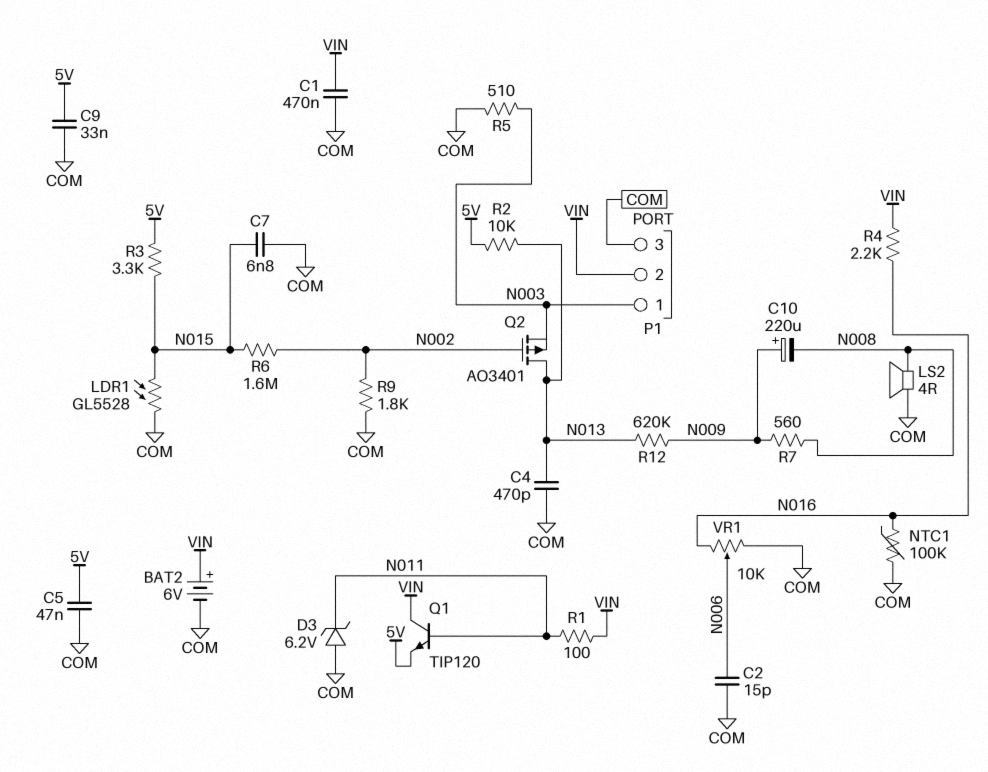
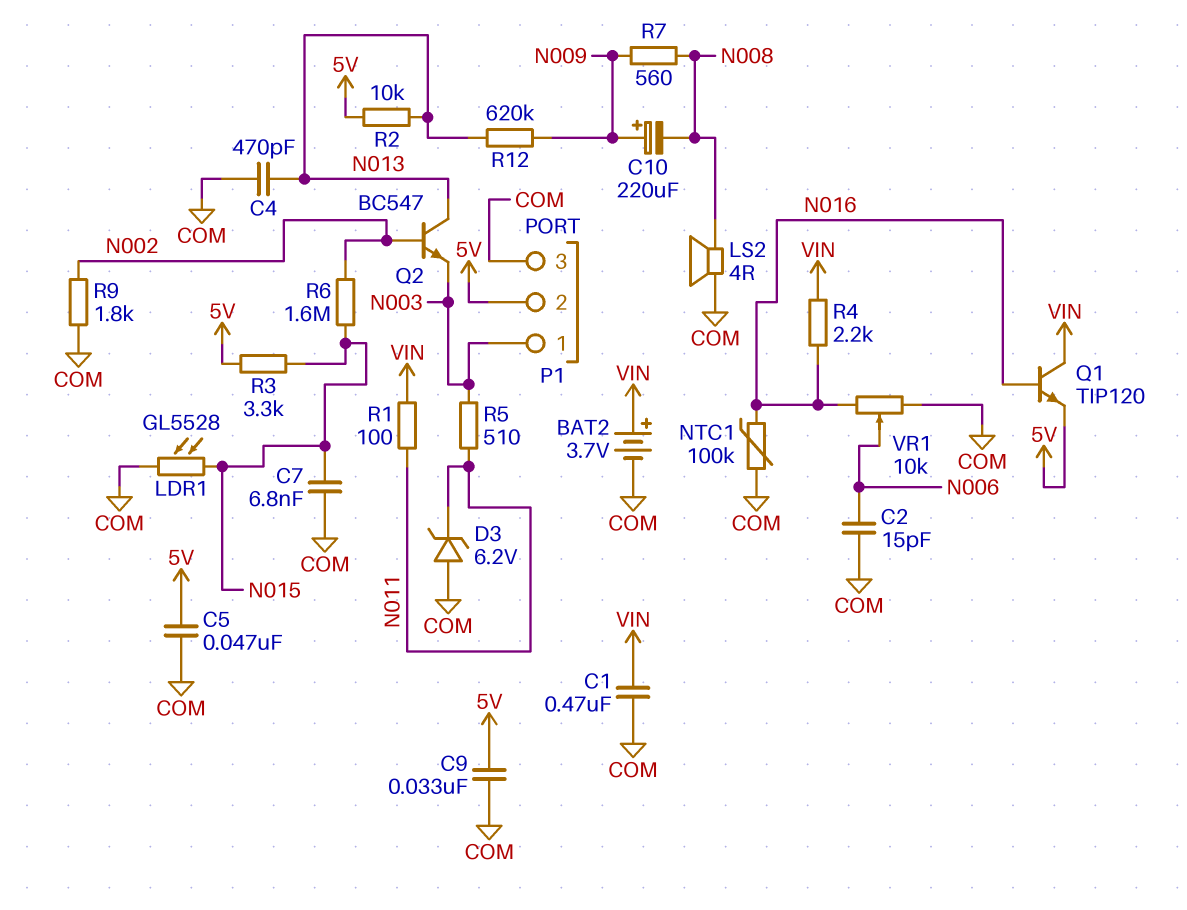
BAT2: 6V (plus VIN, minus COM) -> 3.7V (plus VIN, minus COM)
P1 pin 2: VIN -> 5V
Q1: NPN TIP120 (B N011, C VIN, E 5V) -> NPN TIP120 (B N016, C VIN, E 5V)
Q2: PMOS AO3401 (G N002, D N013, S N003) -> NPN BC547 (B N002, C N013, E N003)
R5: 510 (COM, N003) -> 510 (N003, N011)

